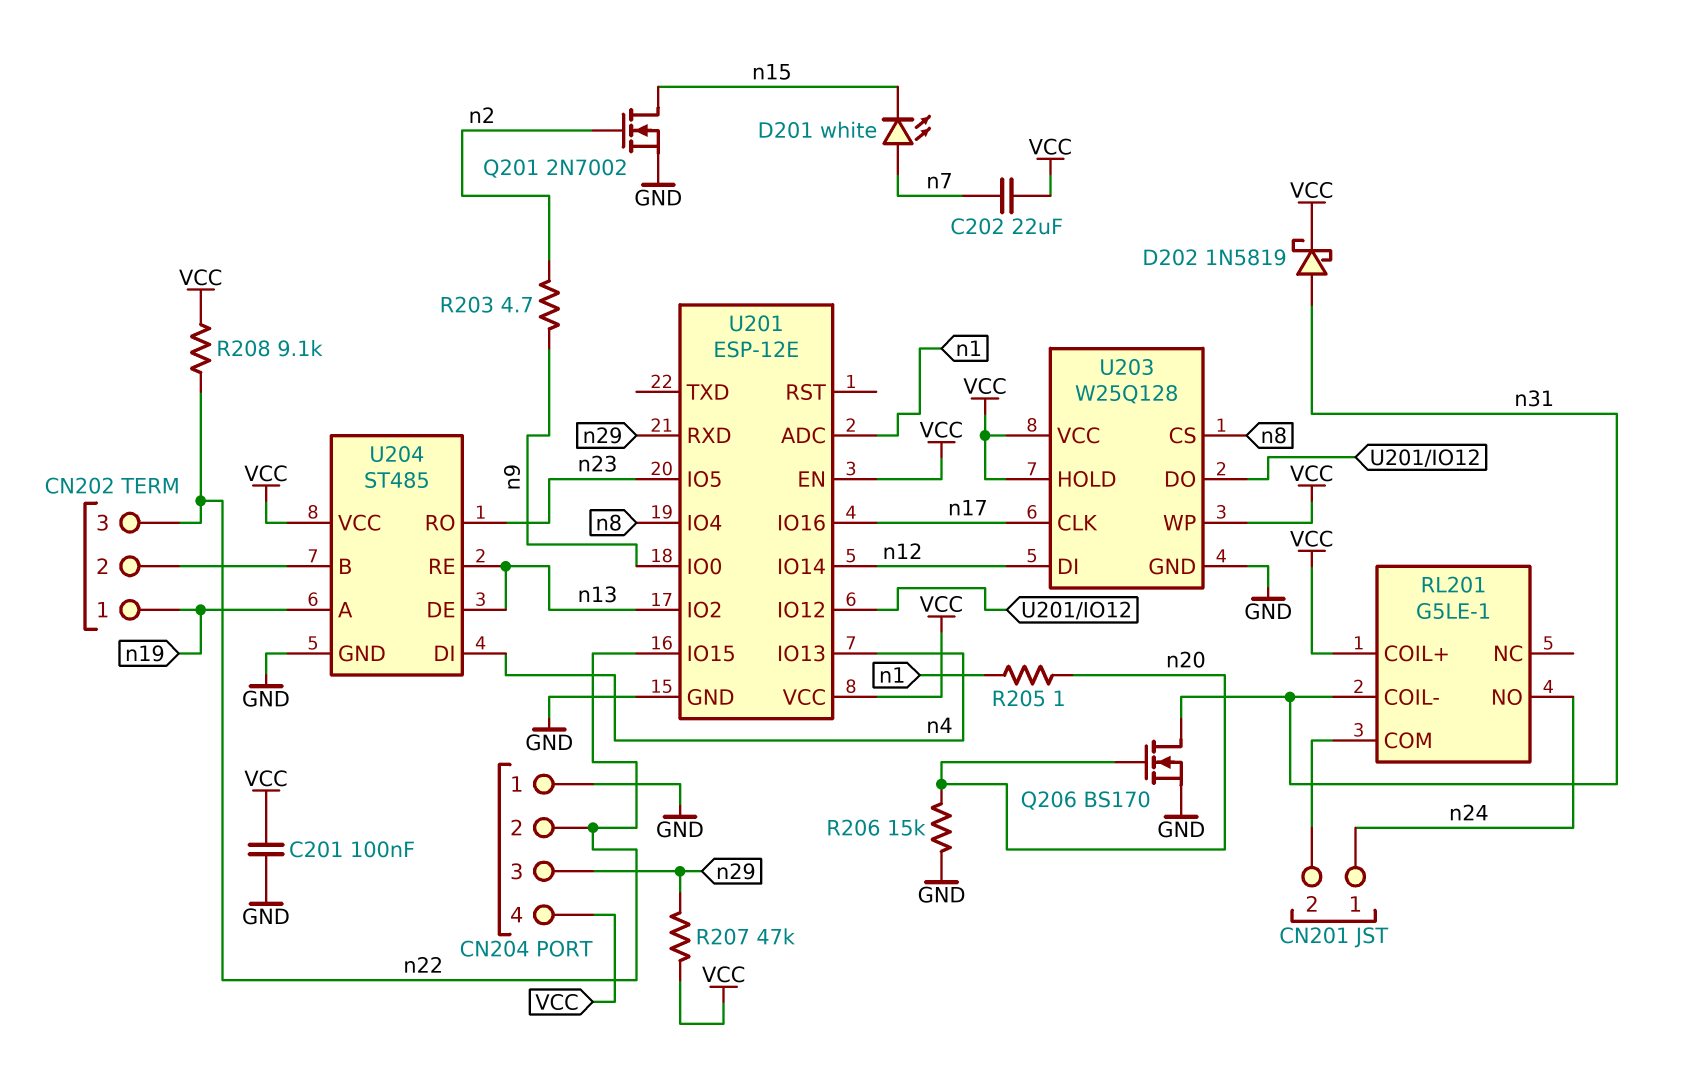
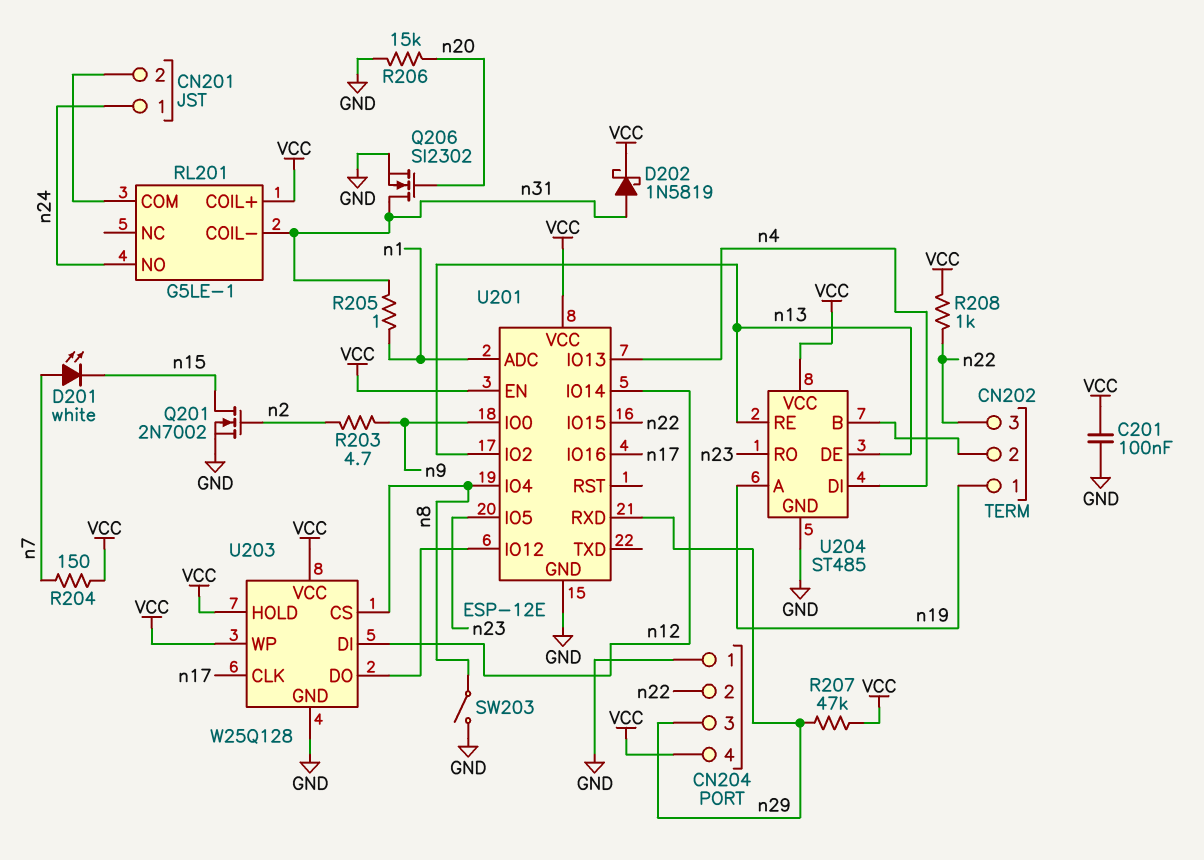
C202: 22uF (VCC, n7) -> none
Q206: NMOS BS170 (G n20, D n31, S GND) -> NMOS SI2302 (G n20, D n31, S GND)
R204: none -> 150 (VCC, n7)
R205: 1 (n1, n20) -> 1 (n1, n31)
R208: 9.1k (VCC, n22) -> 1k (VCC, n22)
SW203: none -> switch (GND, n8)

